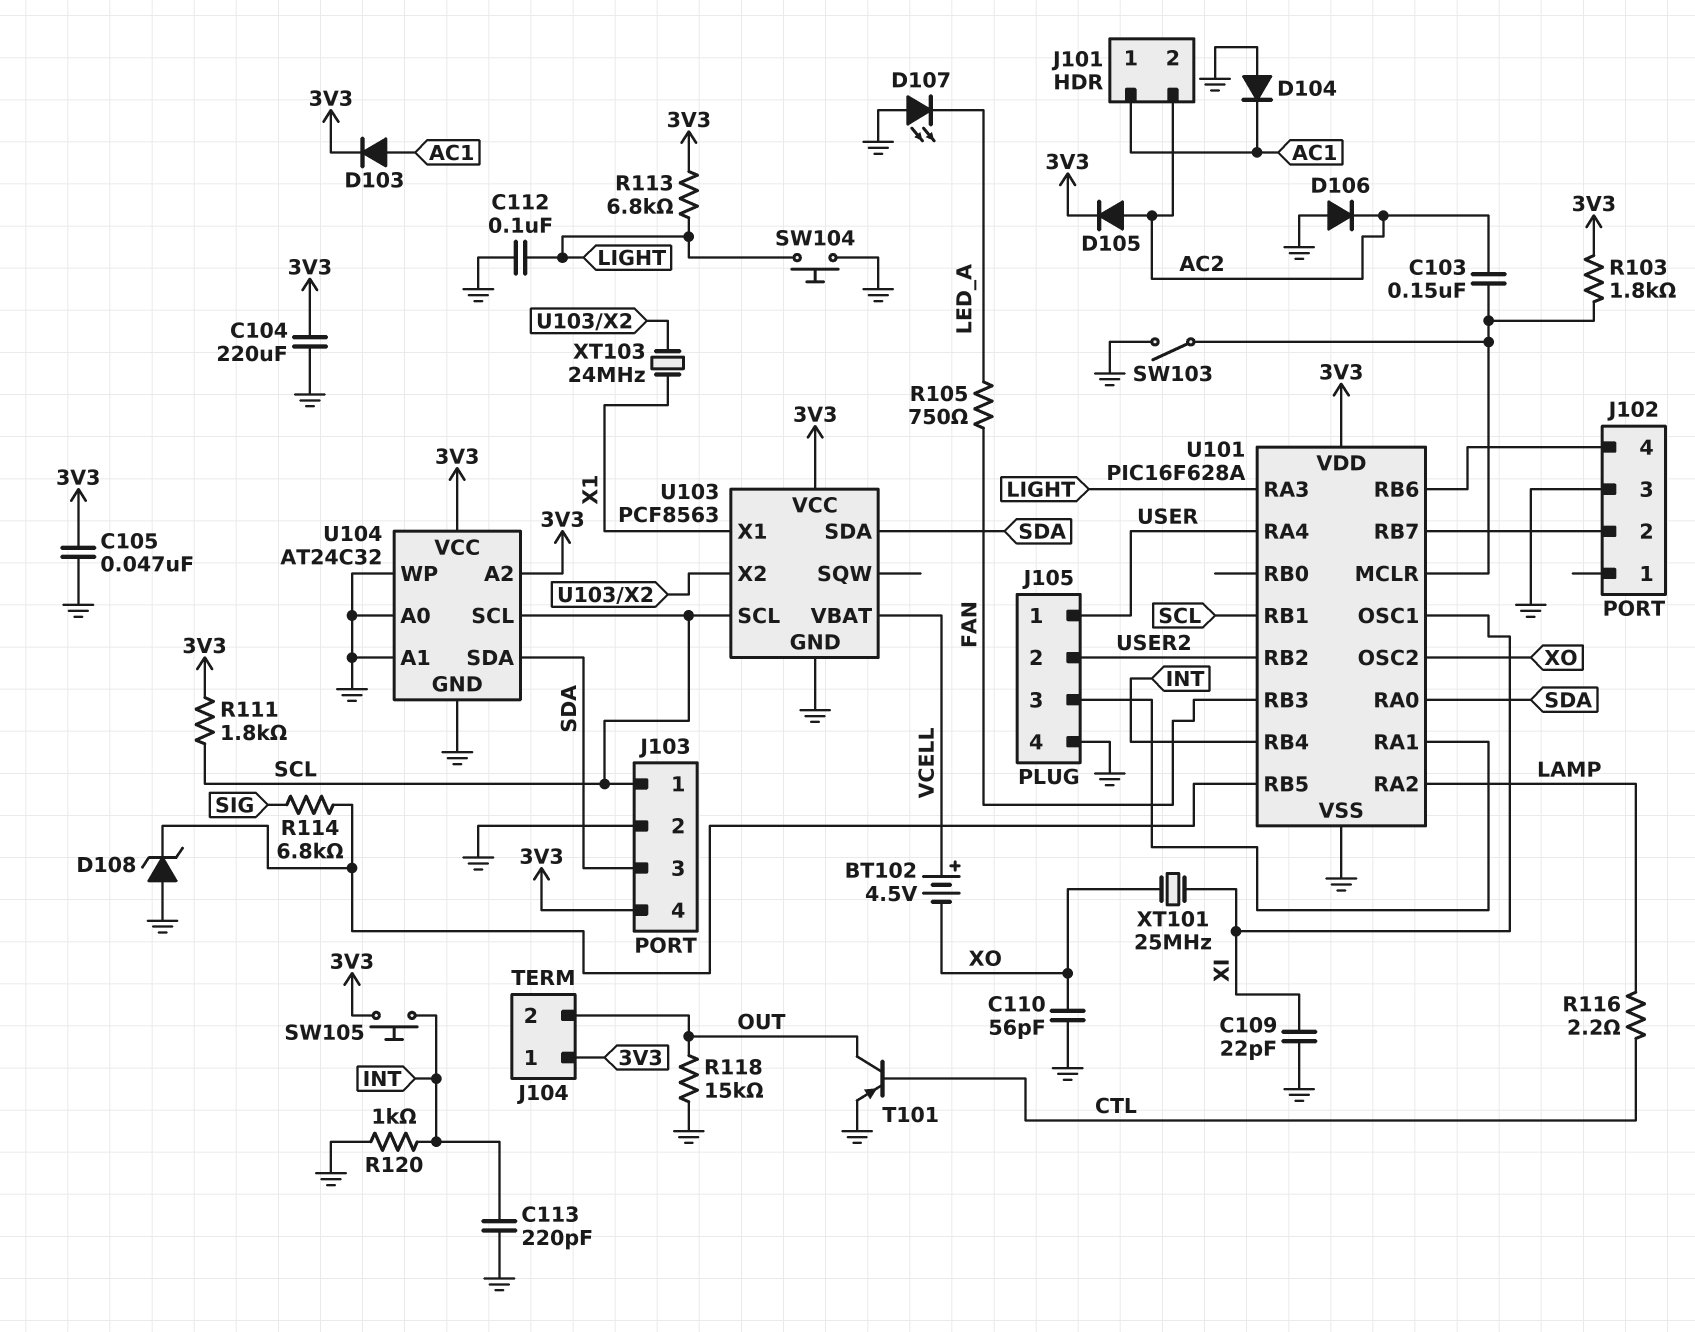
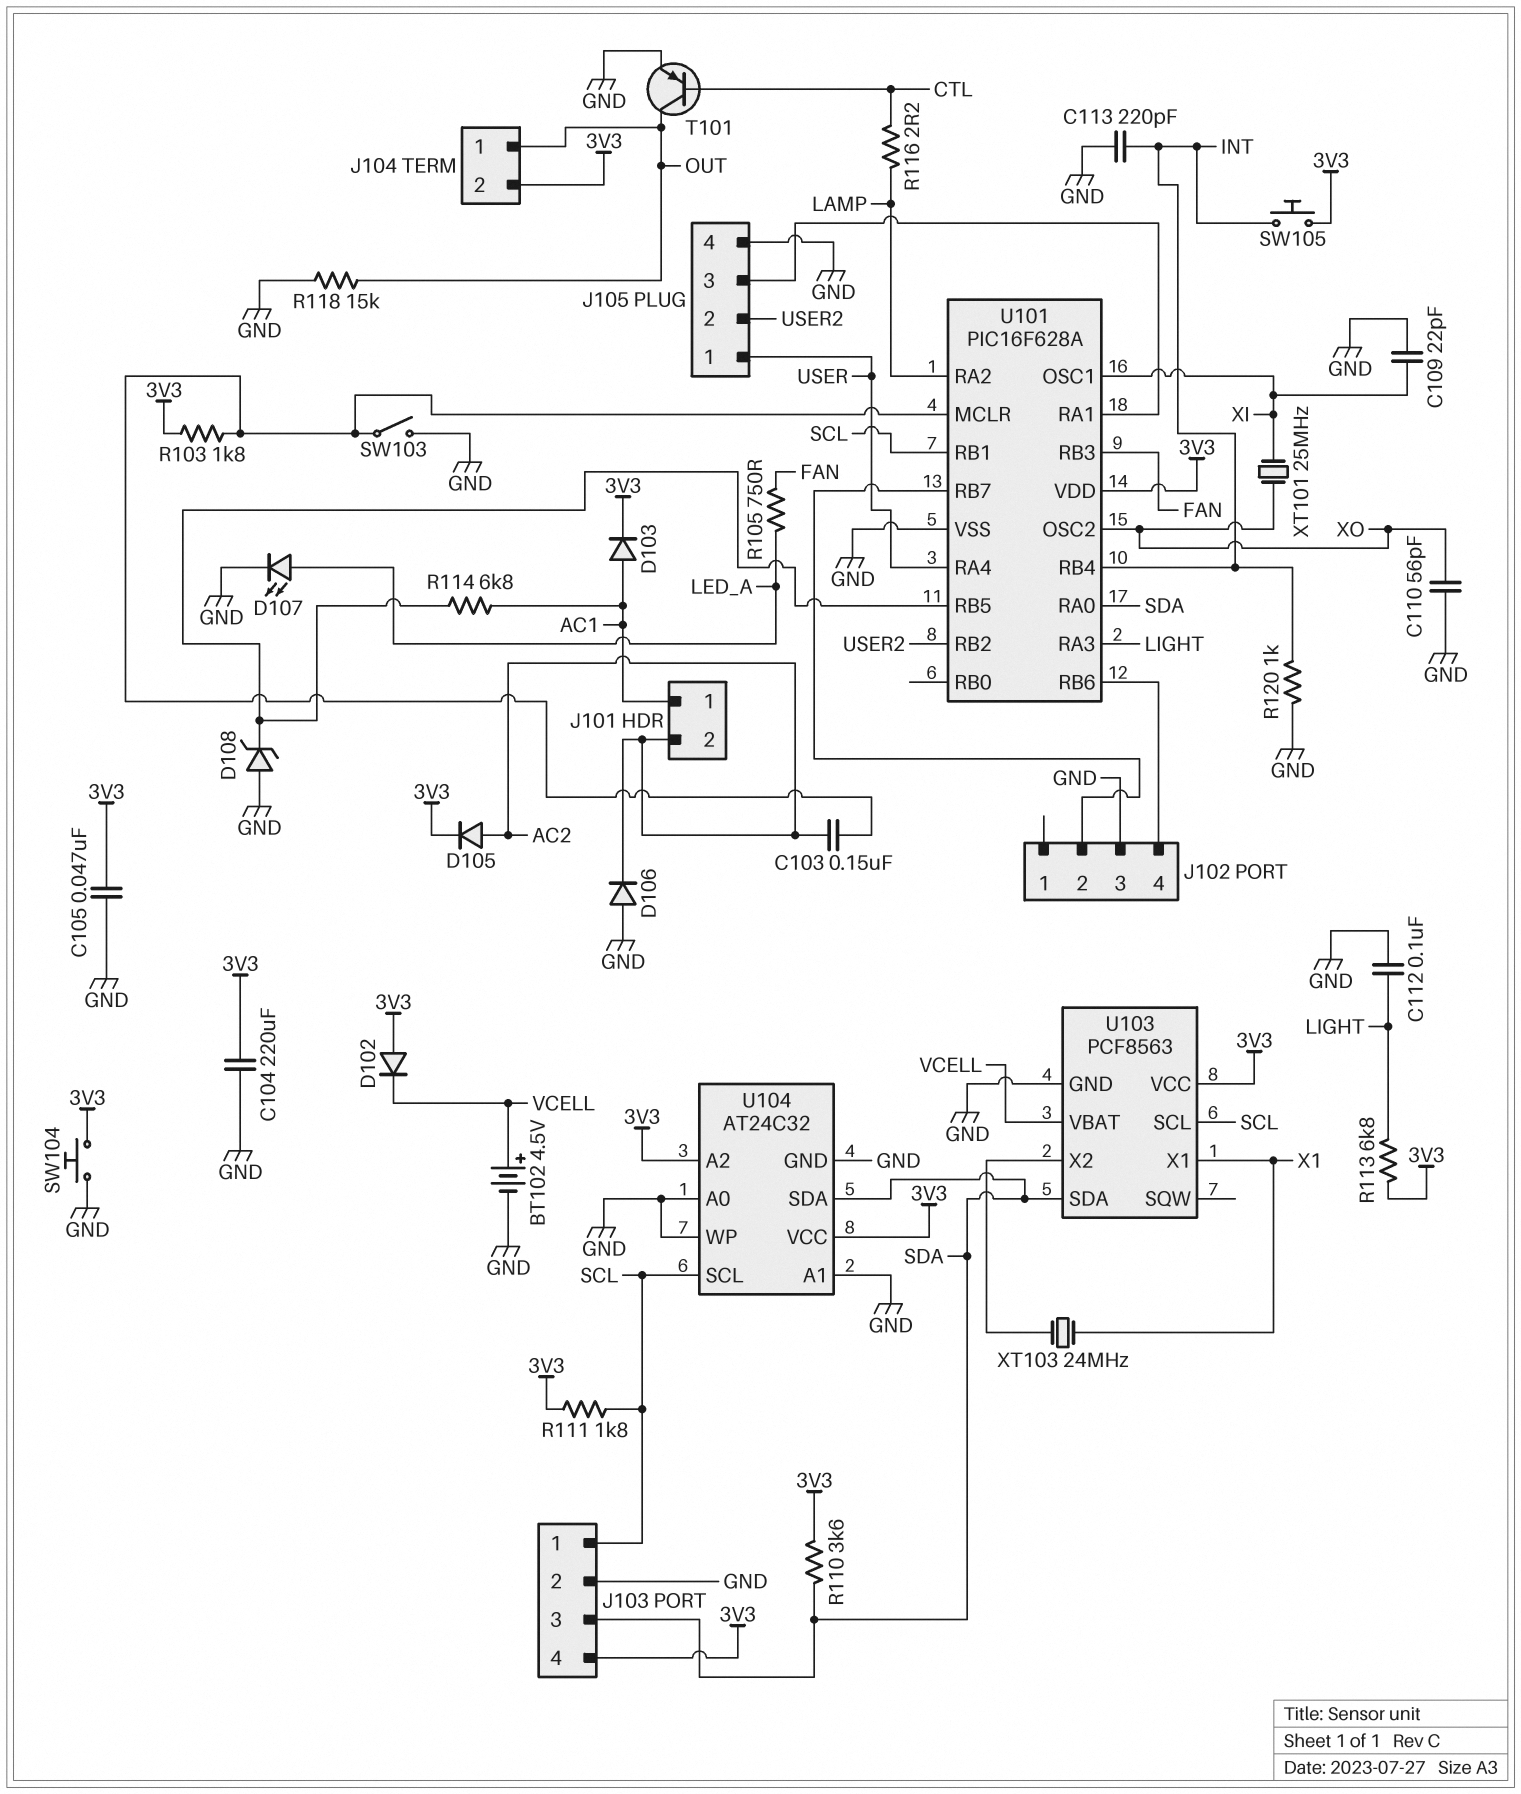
BT102: 4.5V (plus VCELL, minus XO) -> 4.5V (plus VCELL, minus GND)
D102: none -> diode (A 3V3, K VCELL)
D104: diode (A GND, K AC1) -> none
D107: LED (A GND, K LED_A) -> LED (A LED_A, K GND)
J104 pin 1: 3V3 -> OUT
J104 pin 2: OUT -> 3V3
R110: none -> 3.6k (3V3, SDA)
R114: 6.8k (SIG, U101/RB5) -> 6.8k (AC1, U101/RB5)
SW104: button (GND, LIGHT) -> button (3V3, GND)

